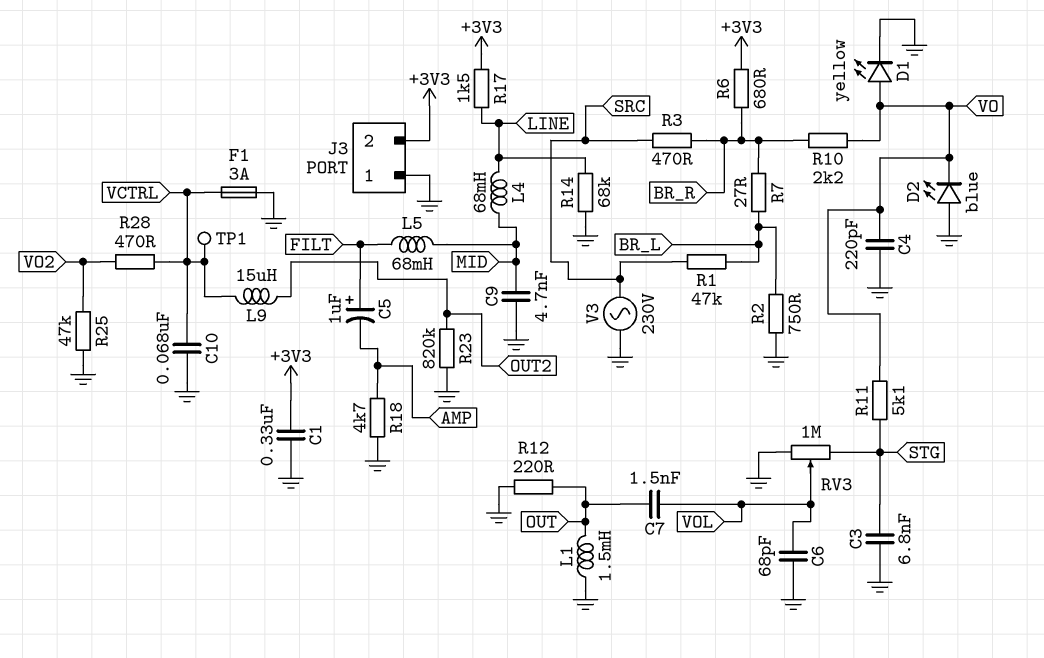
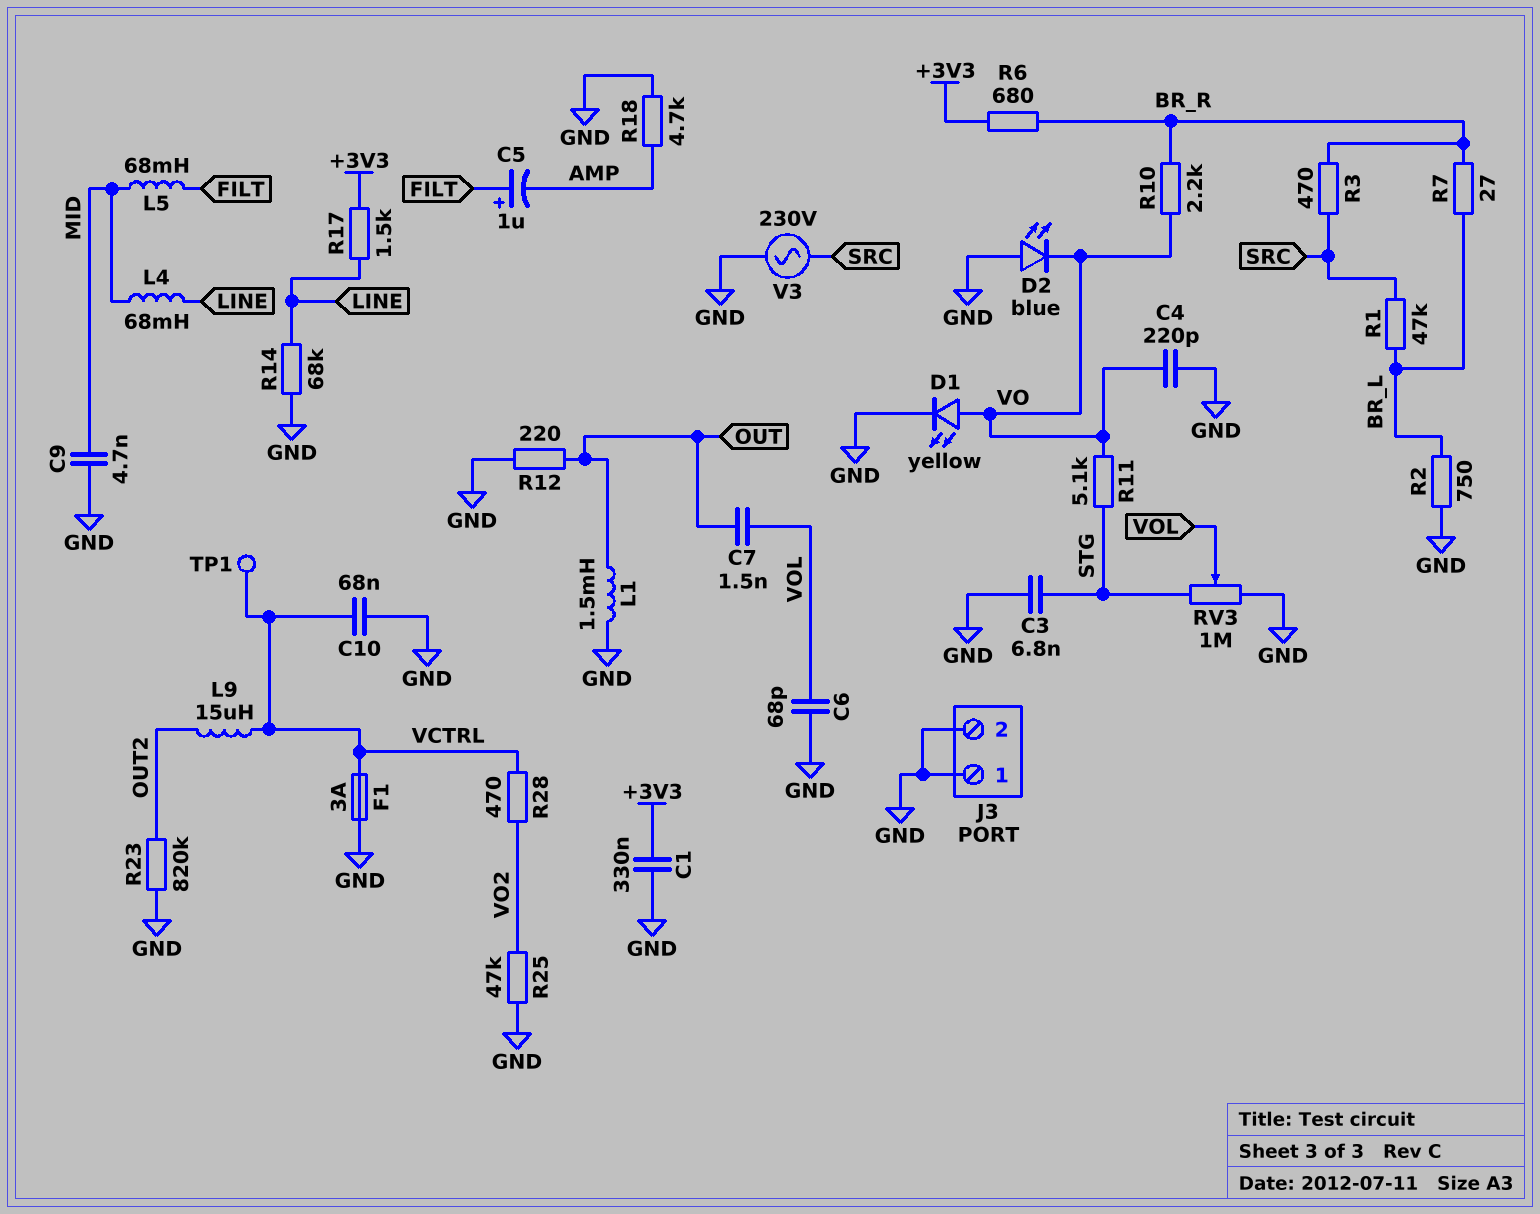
J3 pin 2: +3V3 -> GND

